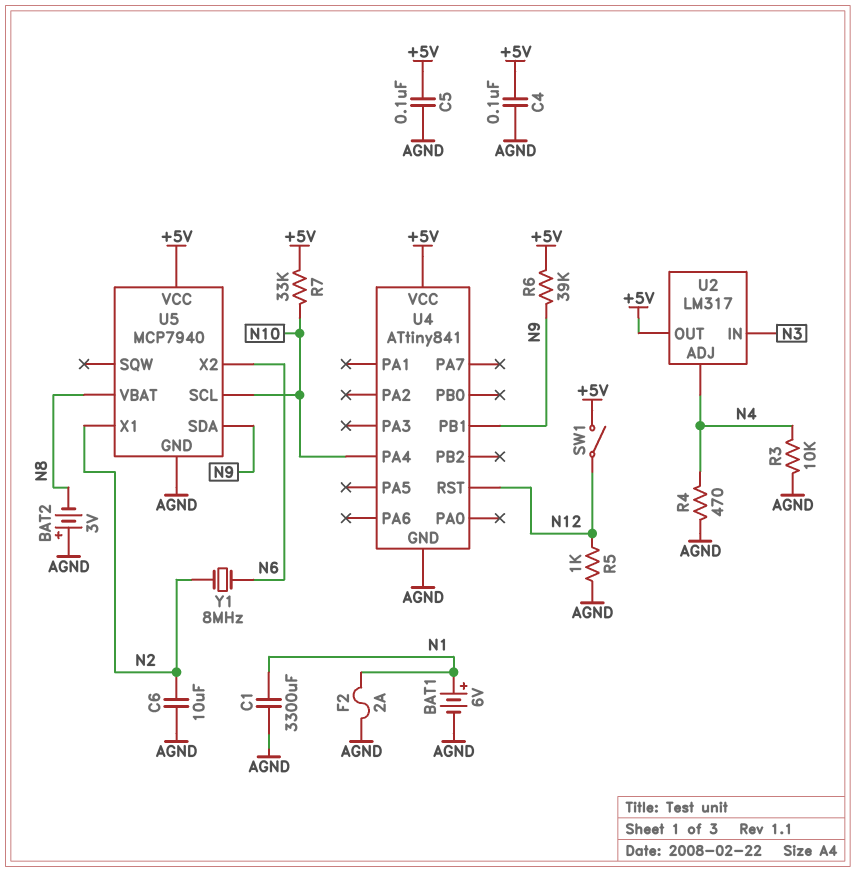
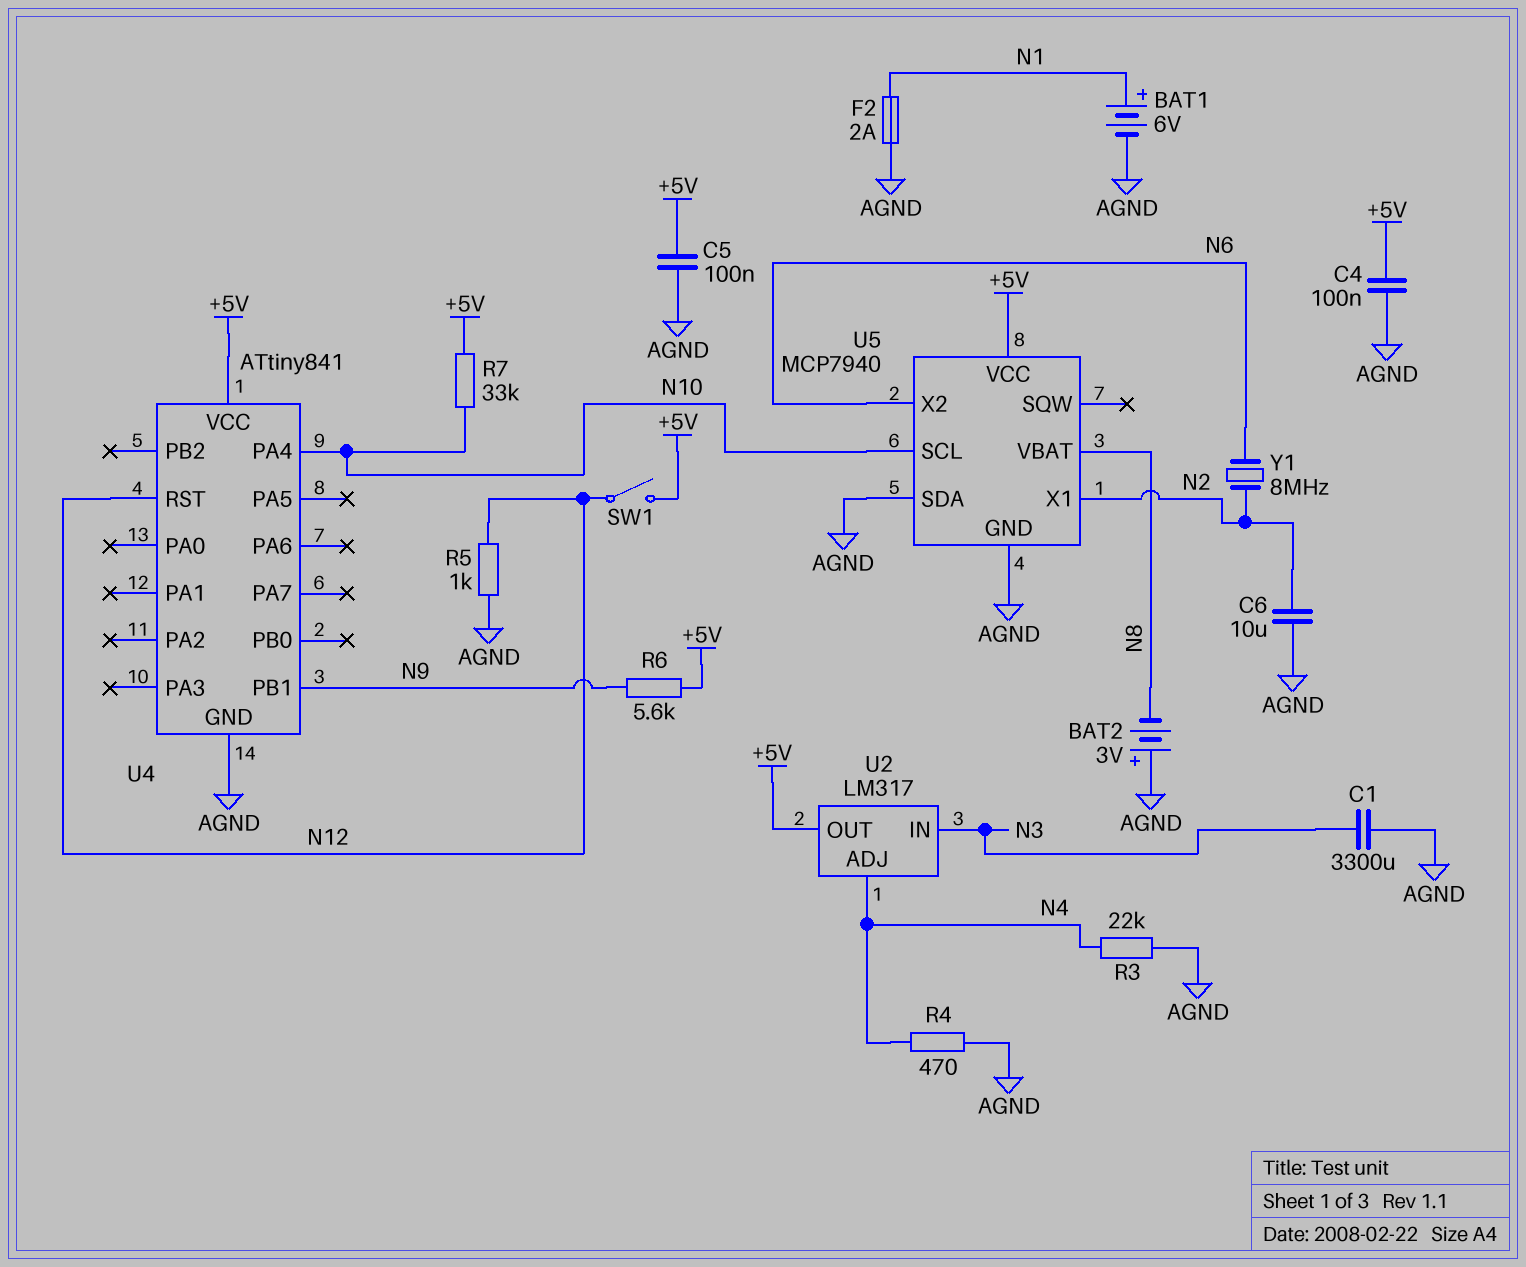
C1: 3300uF (AGND, N1) -> 3300uF (AGND, N3)
R3: 10k (AGND, N4) -> 22k (AGND, N4)
R6: 39k (+5V, N9) -> 5.6k (+5V, N9)
U5 pin SDA: N9 -> AGND

